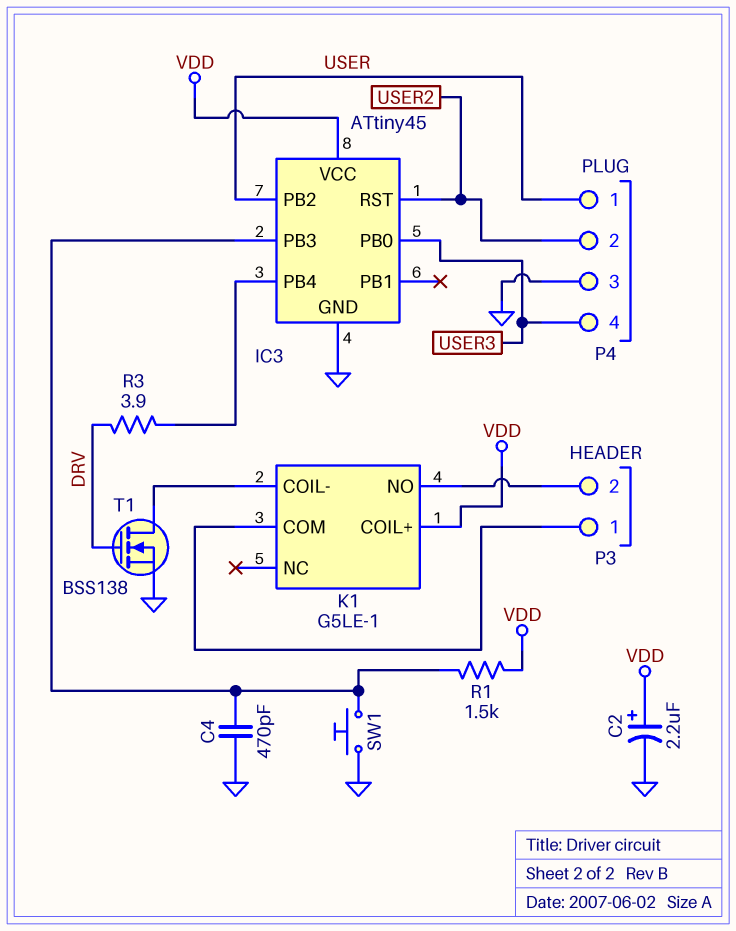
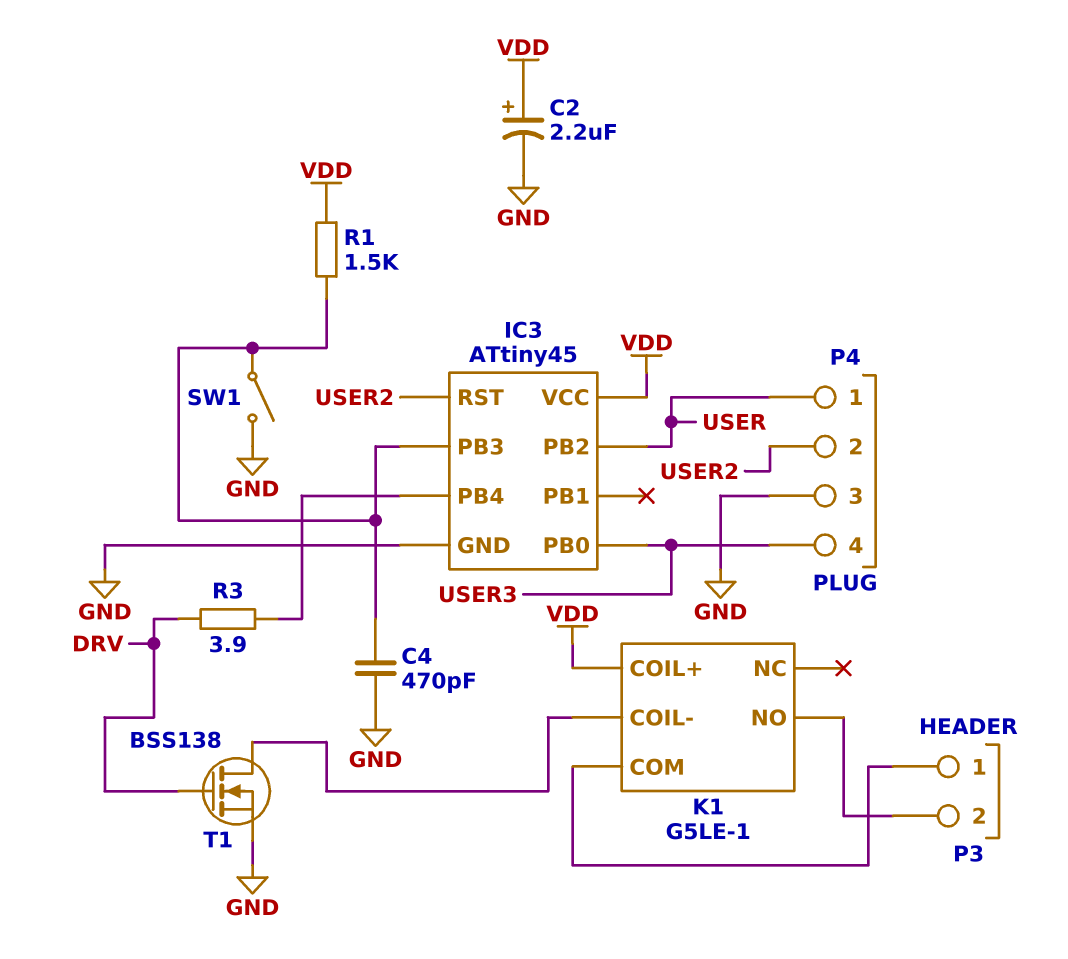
SW1: button (GND, IC3/PB3) -> switch (GND, IC3/PB3)

